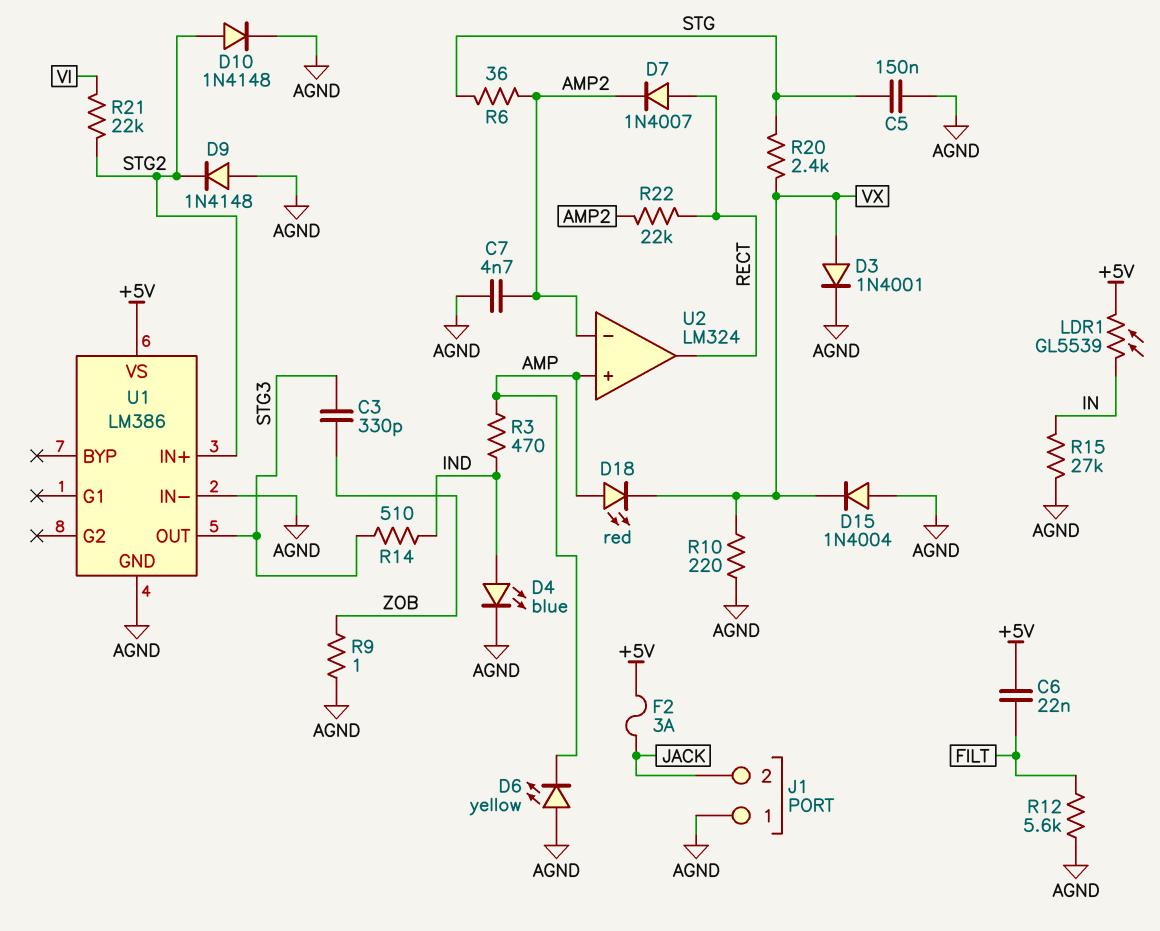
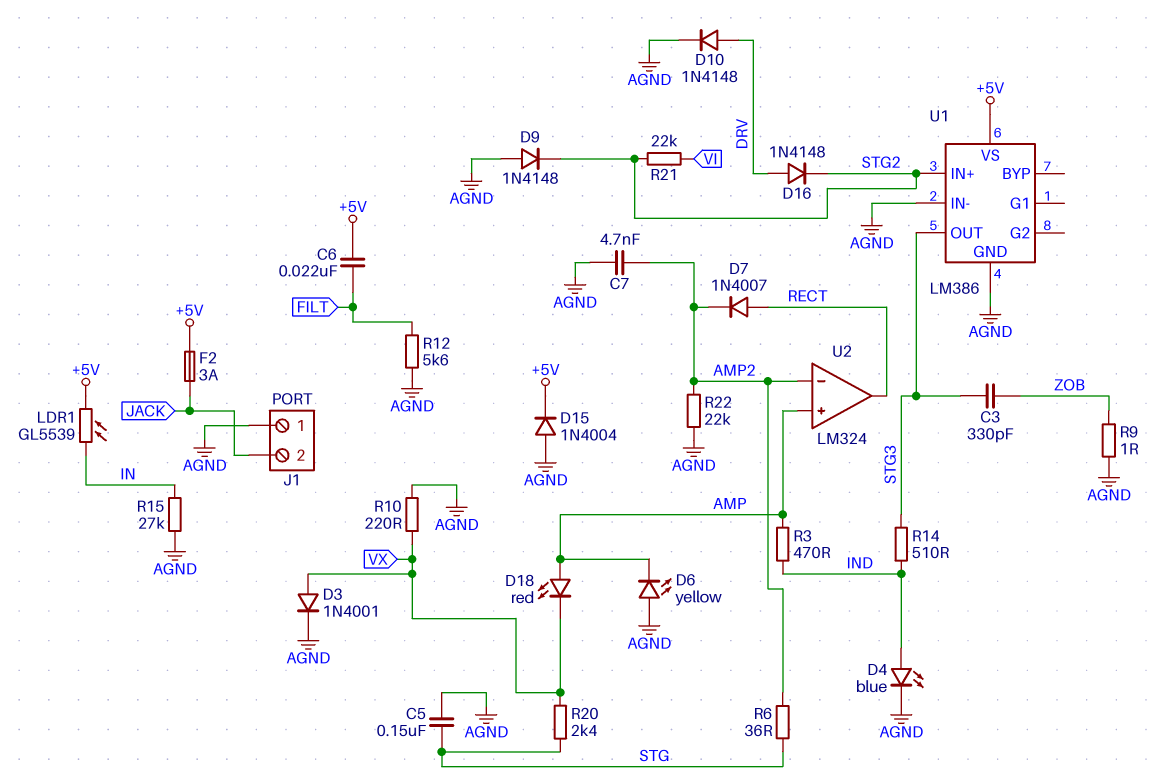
D10: diode 1N4148 (A STG2, K AGND) -> diode 1N4148 (A DRV, K AGND)
D15: diode 1N4004 (A AGND, K VX) -> diode 1N4004 (A AGND, K +5V)
D16: none -> diode 1N4148 (A DRV, K STG2)
R22: 22k (AMP2, RECT) -> 22k (AGND, AMP2)

